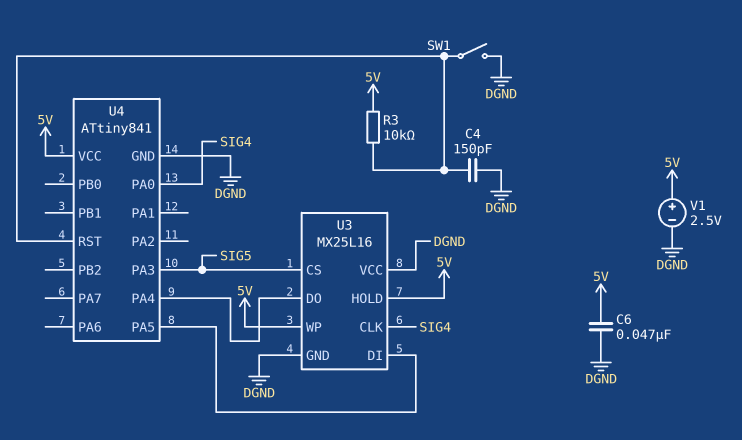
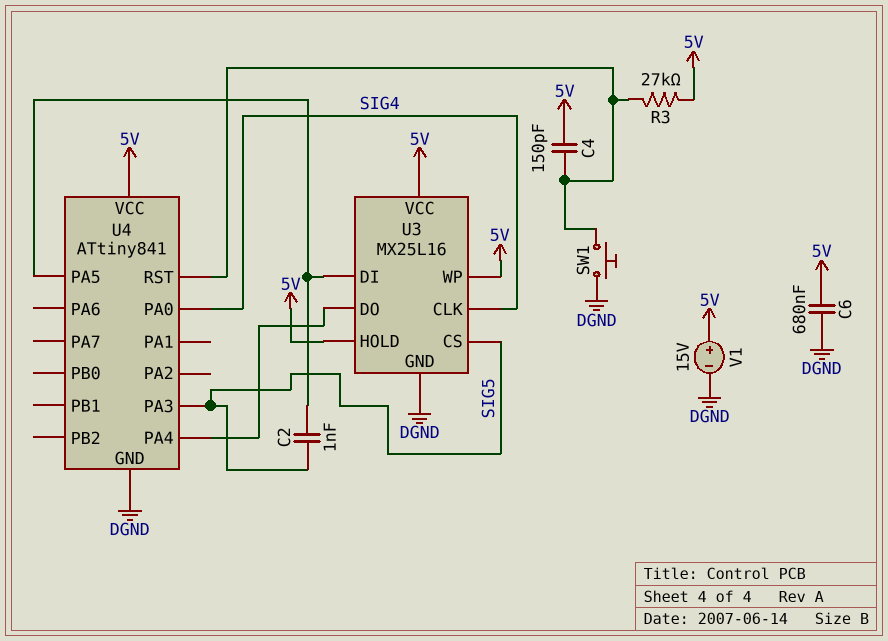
C2: none -> 1nF (SIG5, U3/DI)
C4: 150pF (DGND, U4/RST) -> 150pF (5V, U4/RST)
C6: 47nF (5V, DGND) -> 680nF (5V, DGND)
R3: 10k (5V, U4/RST) -> 27k (5V, U4/RST)
SW1: switch (DGND, U4/RST) -> button (DGND, U4/RST)
U3 pin VCC: DGND -> 5V
V1: 2.5V (plus 5V, minus DGND) -> 15V (plus 5V, minus DGND)

